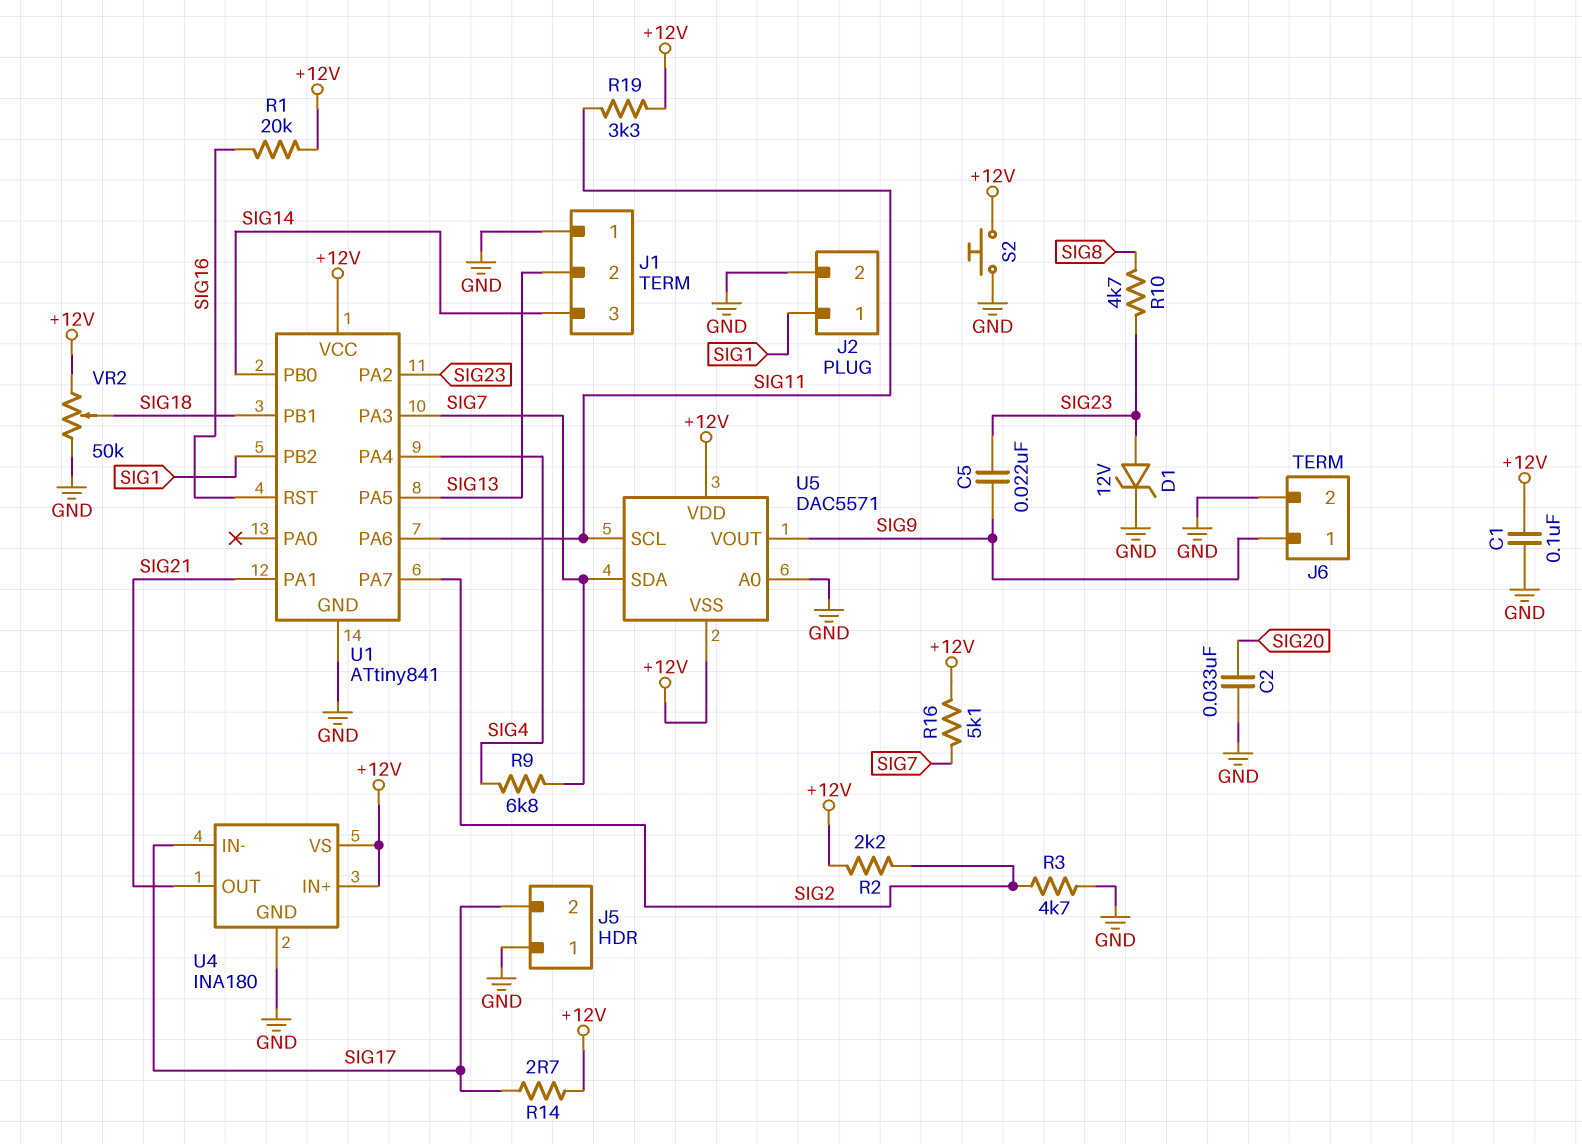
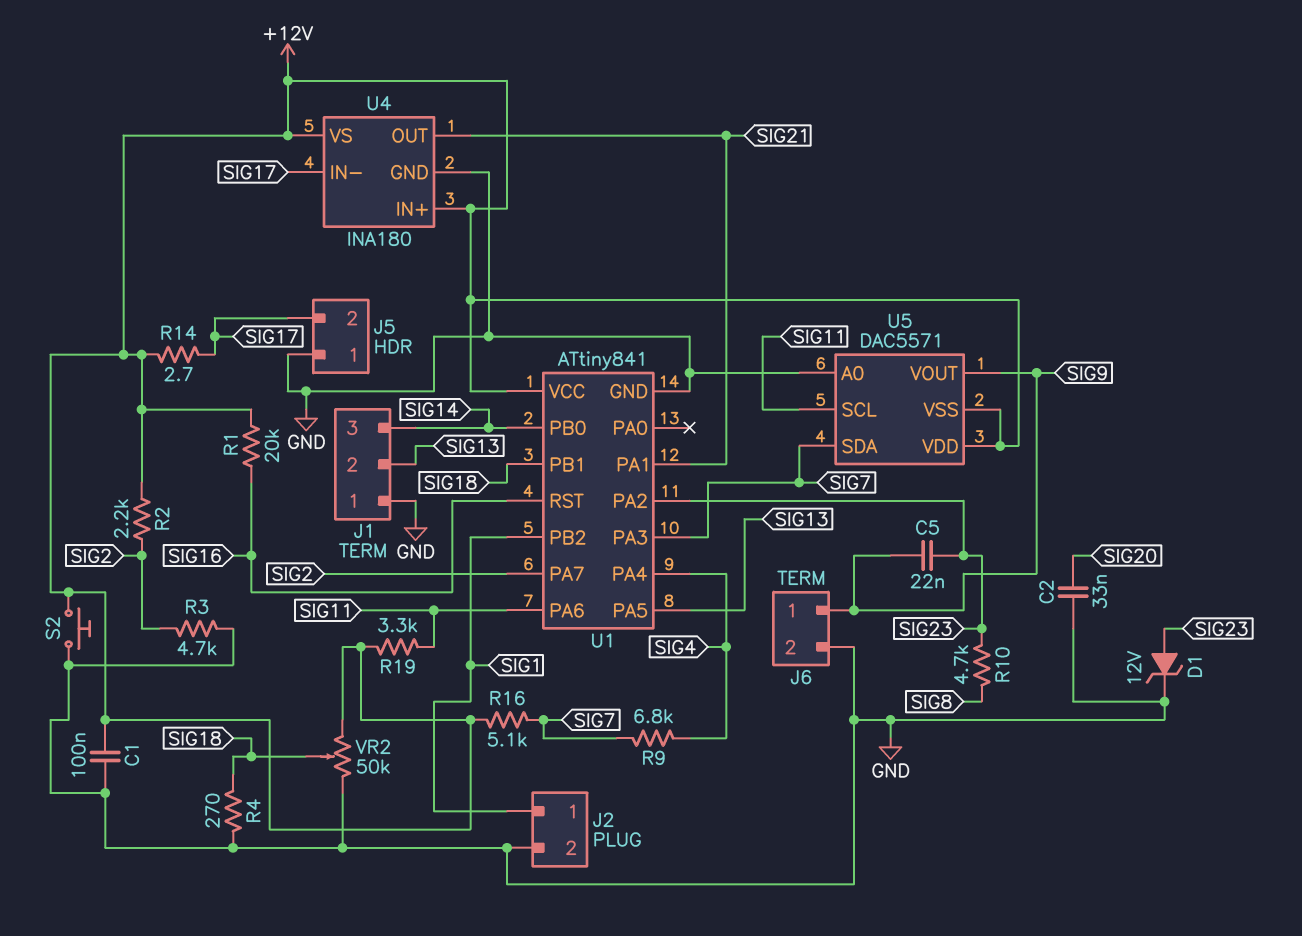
R4: none -> 270 (GND, SIG18)

